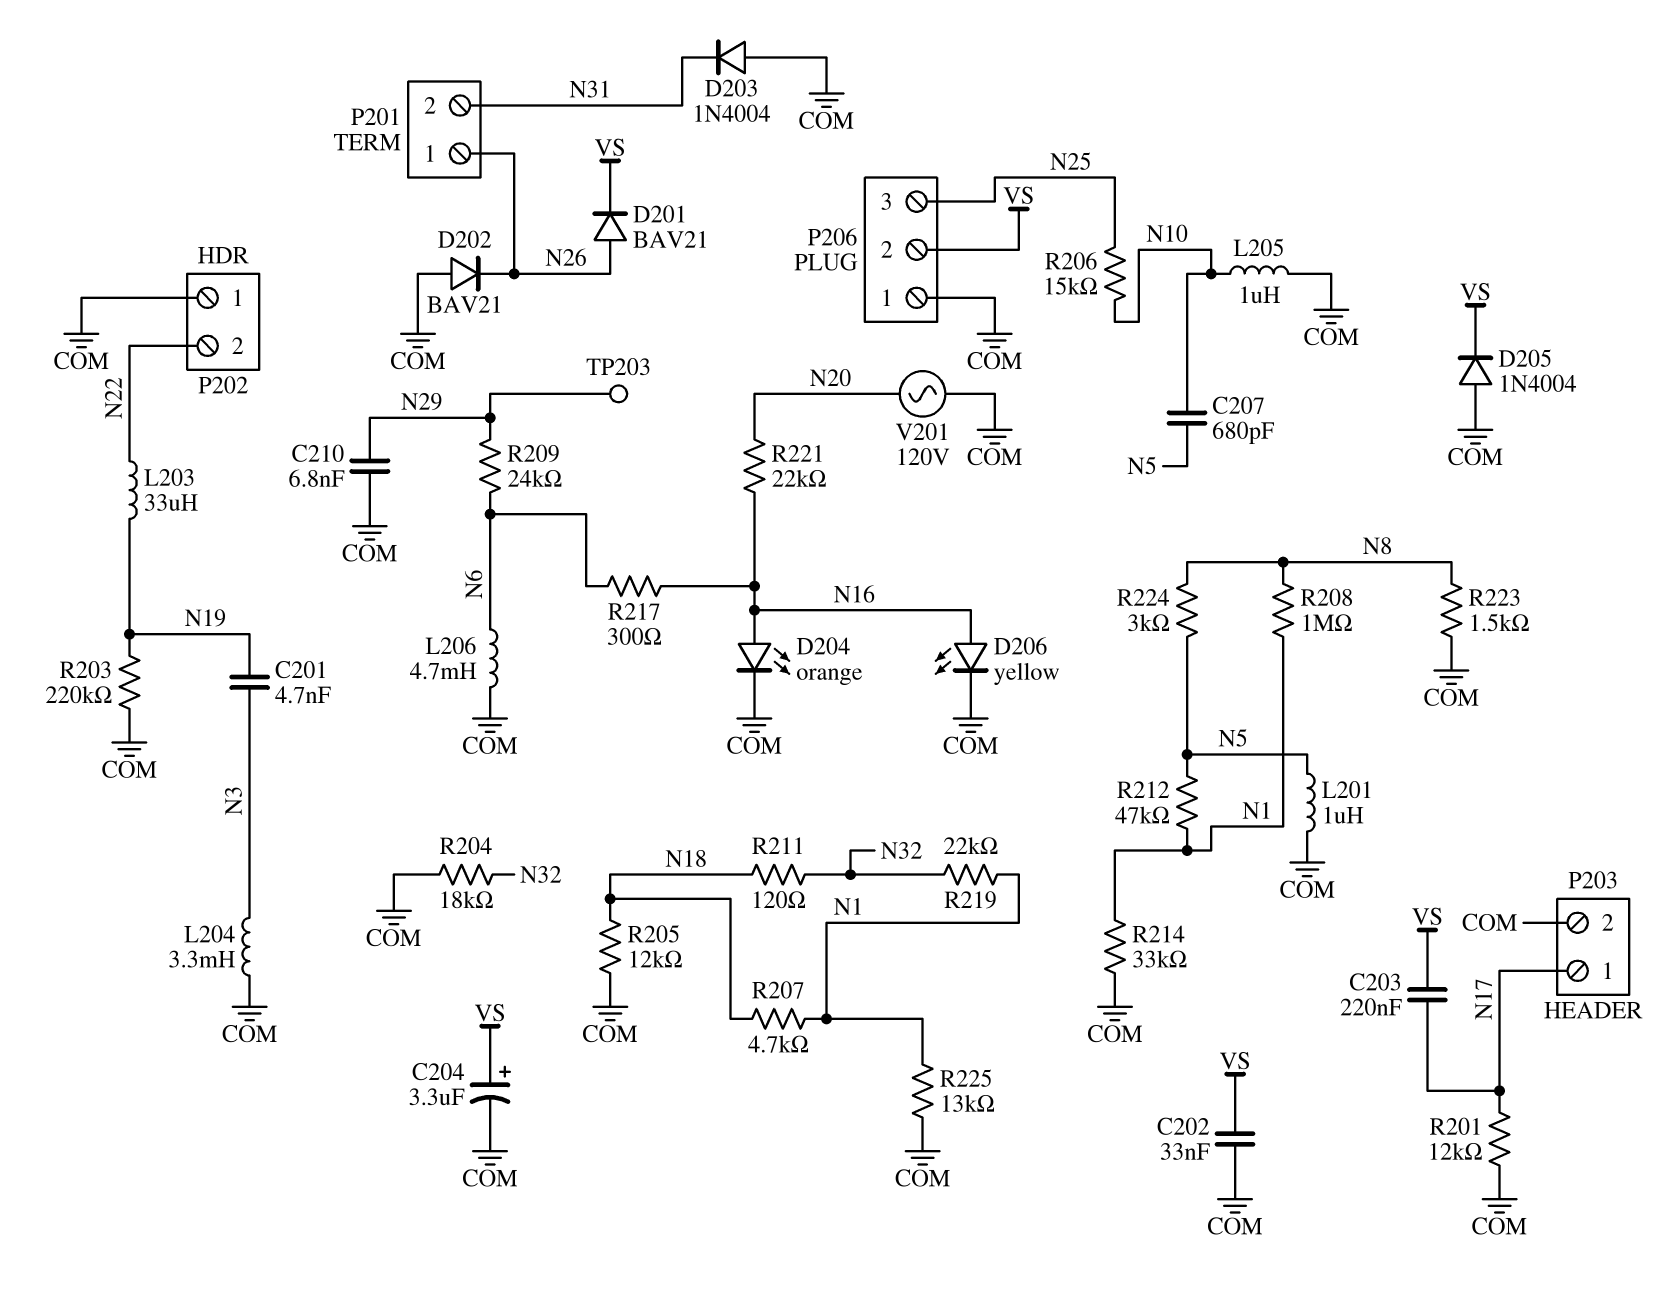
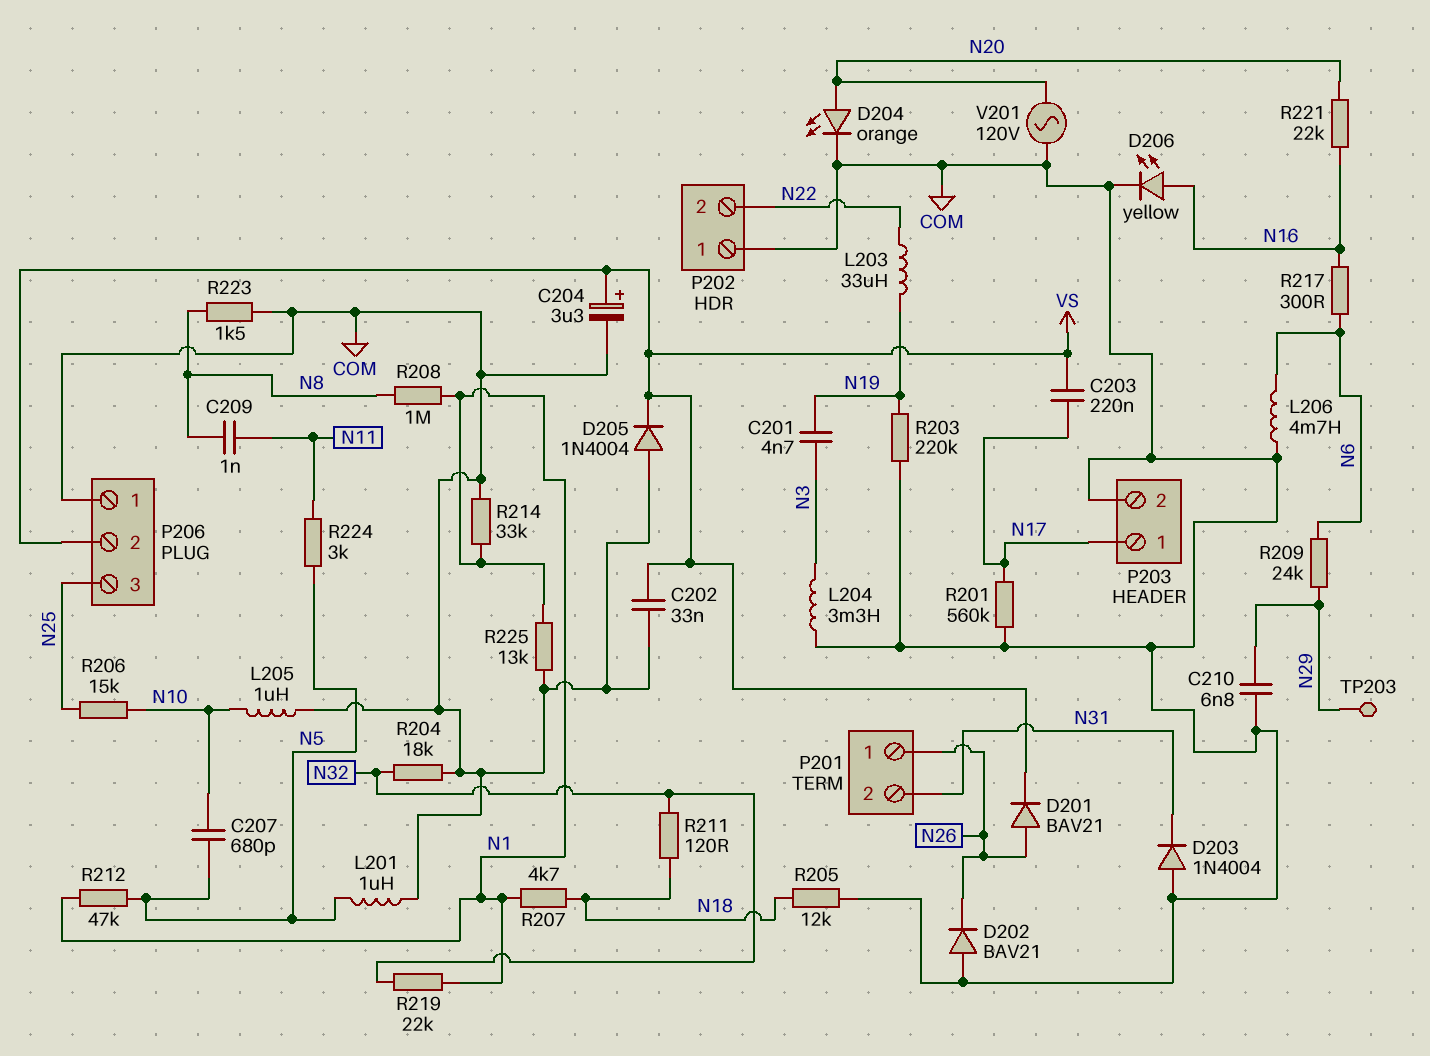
C209: none -> 1nF (N8, N11)
D204: LED orange (A N16, K COM) -> LED orange (A N20, K COM)
R201: 12k (COM, N17) -> 560k (COM, N17)
R224: 3k (N5, N8) -> 3k (N5, N11)

